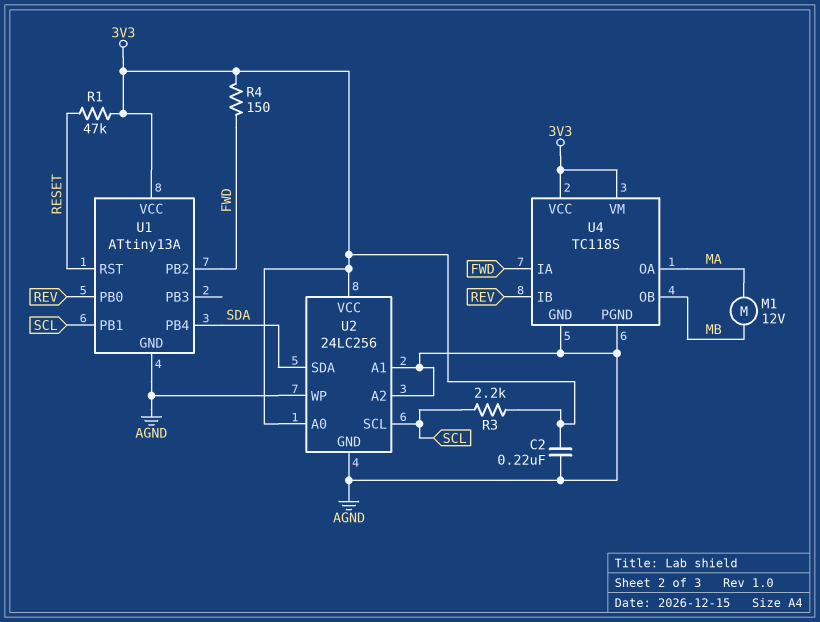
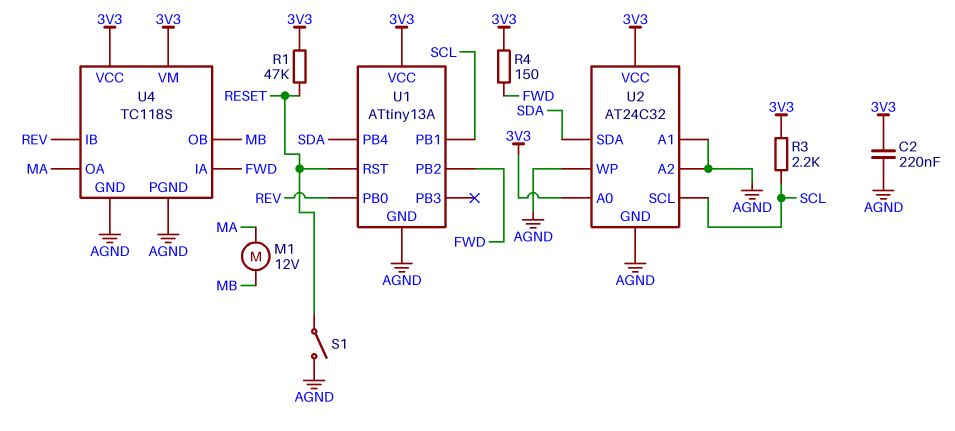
S1: none -> switch (AGND, RESET)
U2: 24LC256 -> AT24C32

